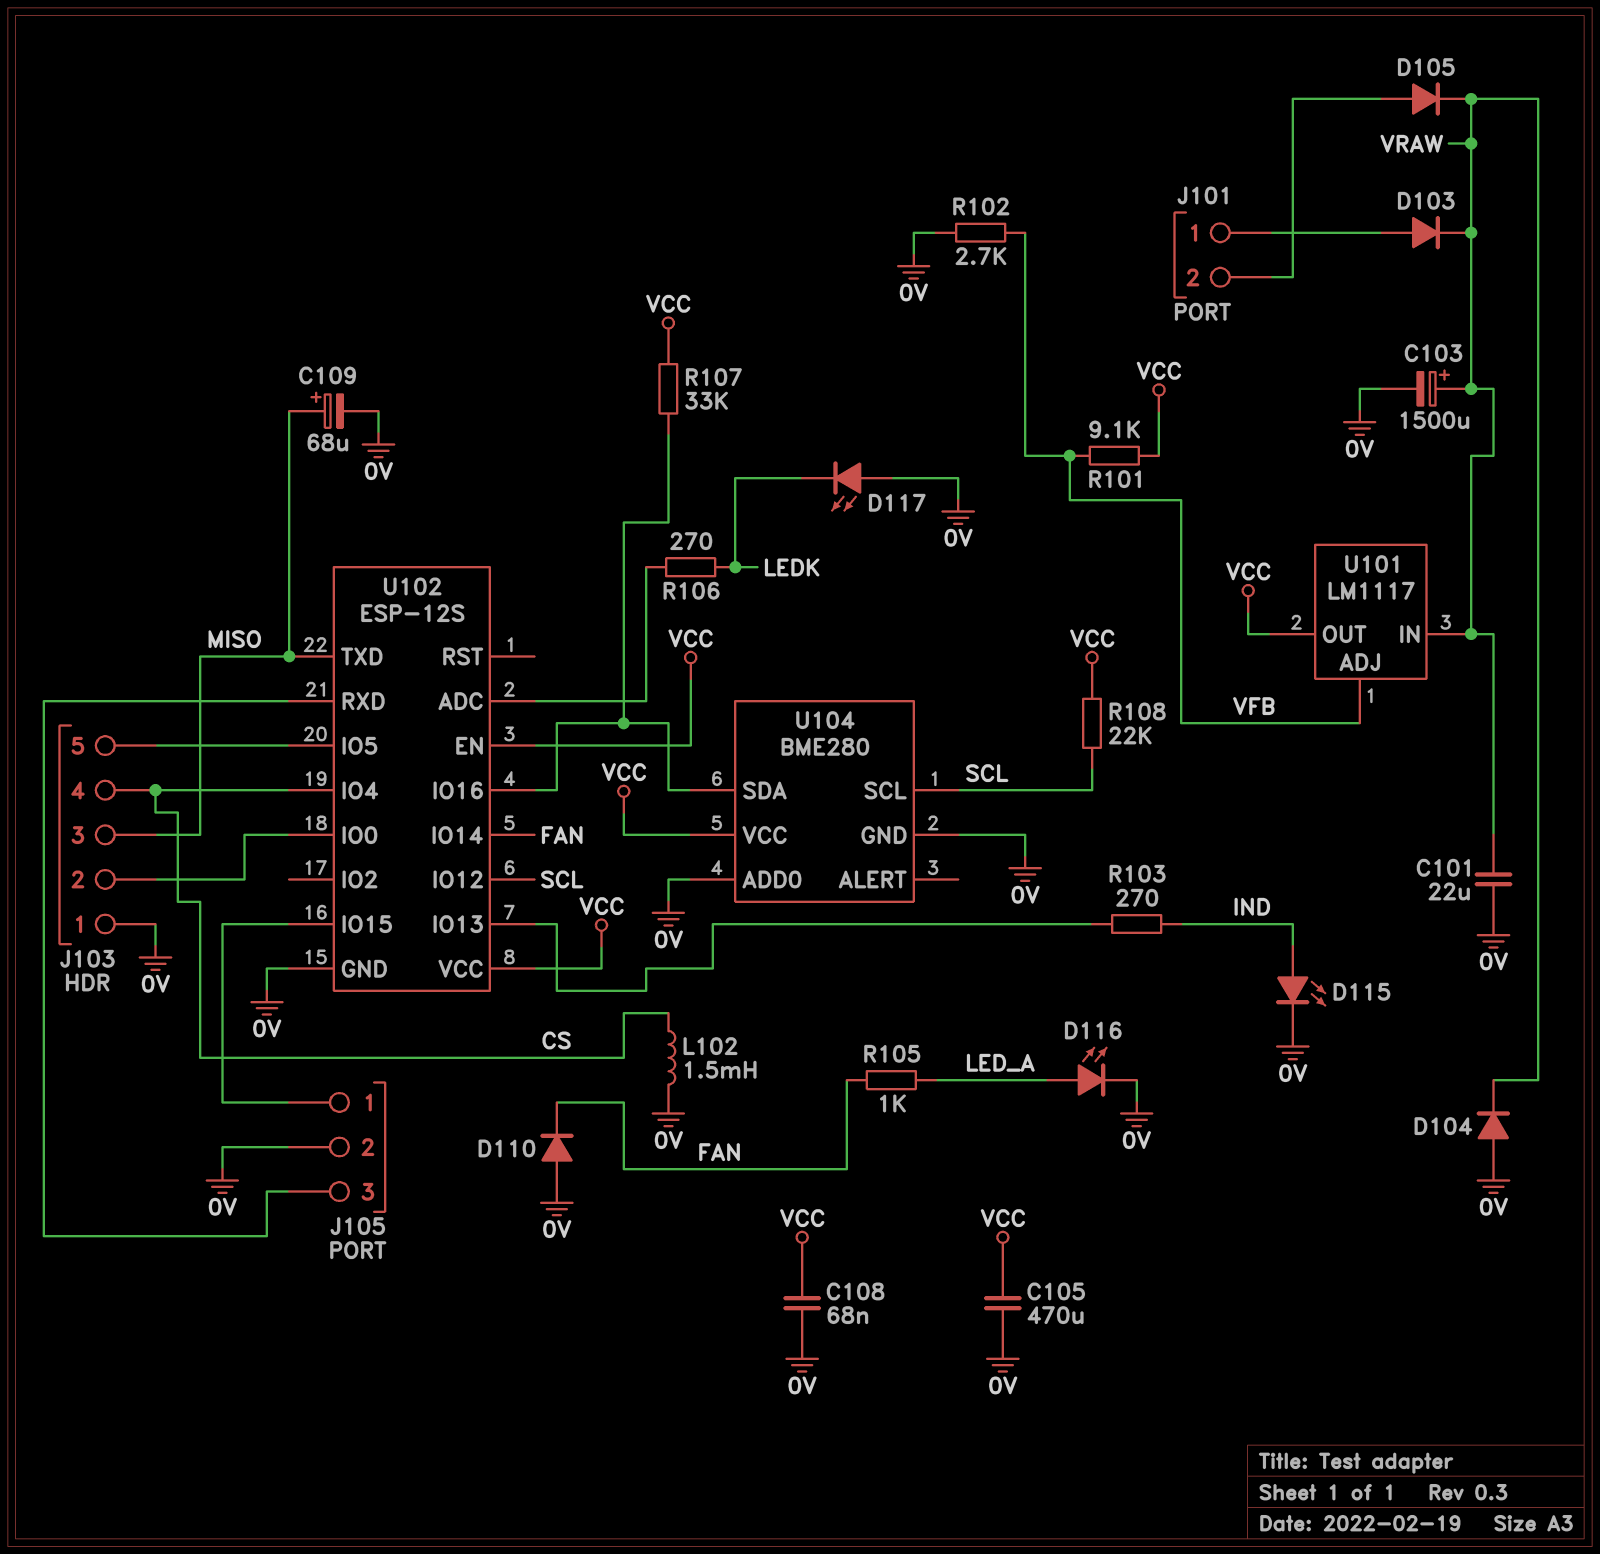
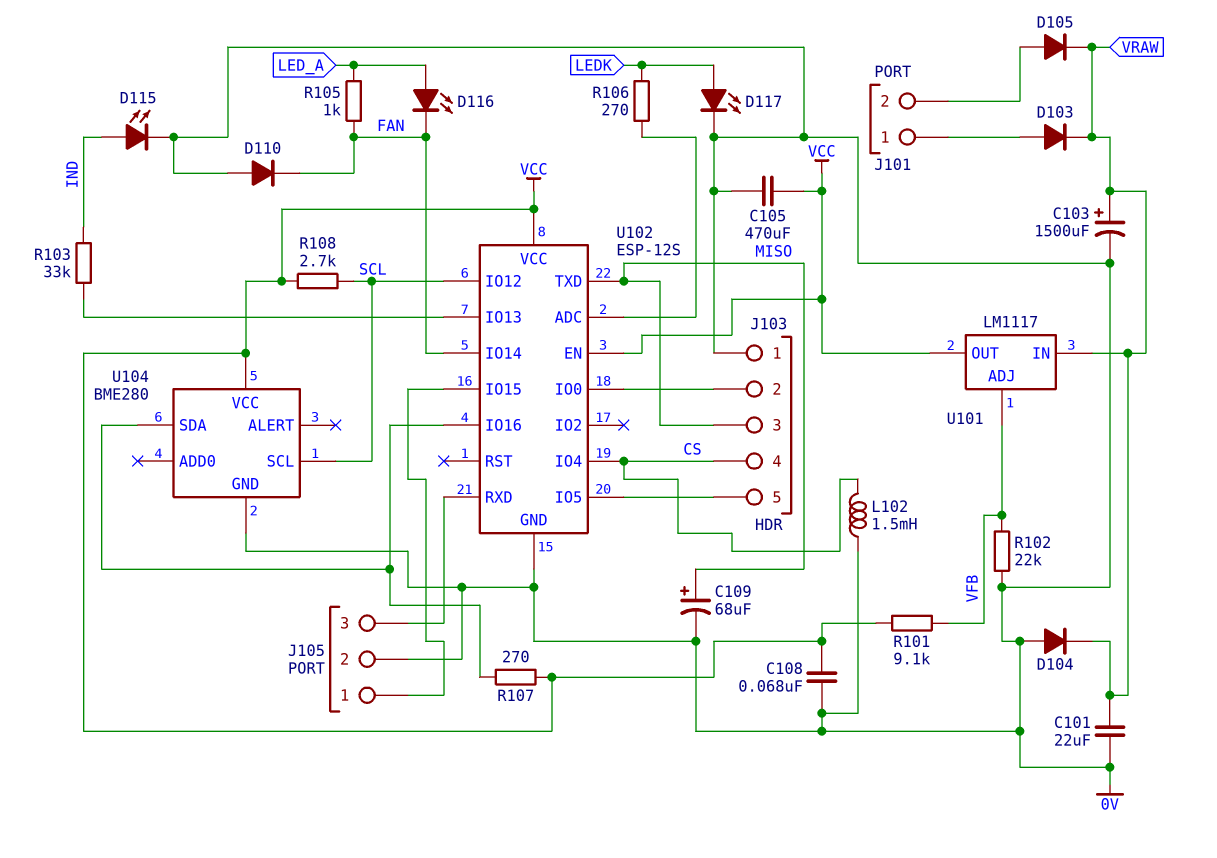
D116: LED (A LED_A, K 0V) -> LED (A LED_A, K FAN)
D117: LED (A 0V, K LEDK) -> LED (A LEDK, K 0V)
R102: 2.7k (0V, VFB) -> 22k (0V, VFB)
R103: 270 (IND, U102/IO13) -> 33k (IND, U102/IO13)
R107: 33k (U102/IO16, VCC) -> 270 (U102/IO16, VCC)
R108: 22k (SCL, VCC) -> 2.7k (SCL, VCC)
U104 pin ADD0: 0V -> none

